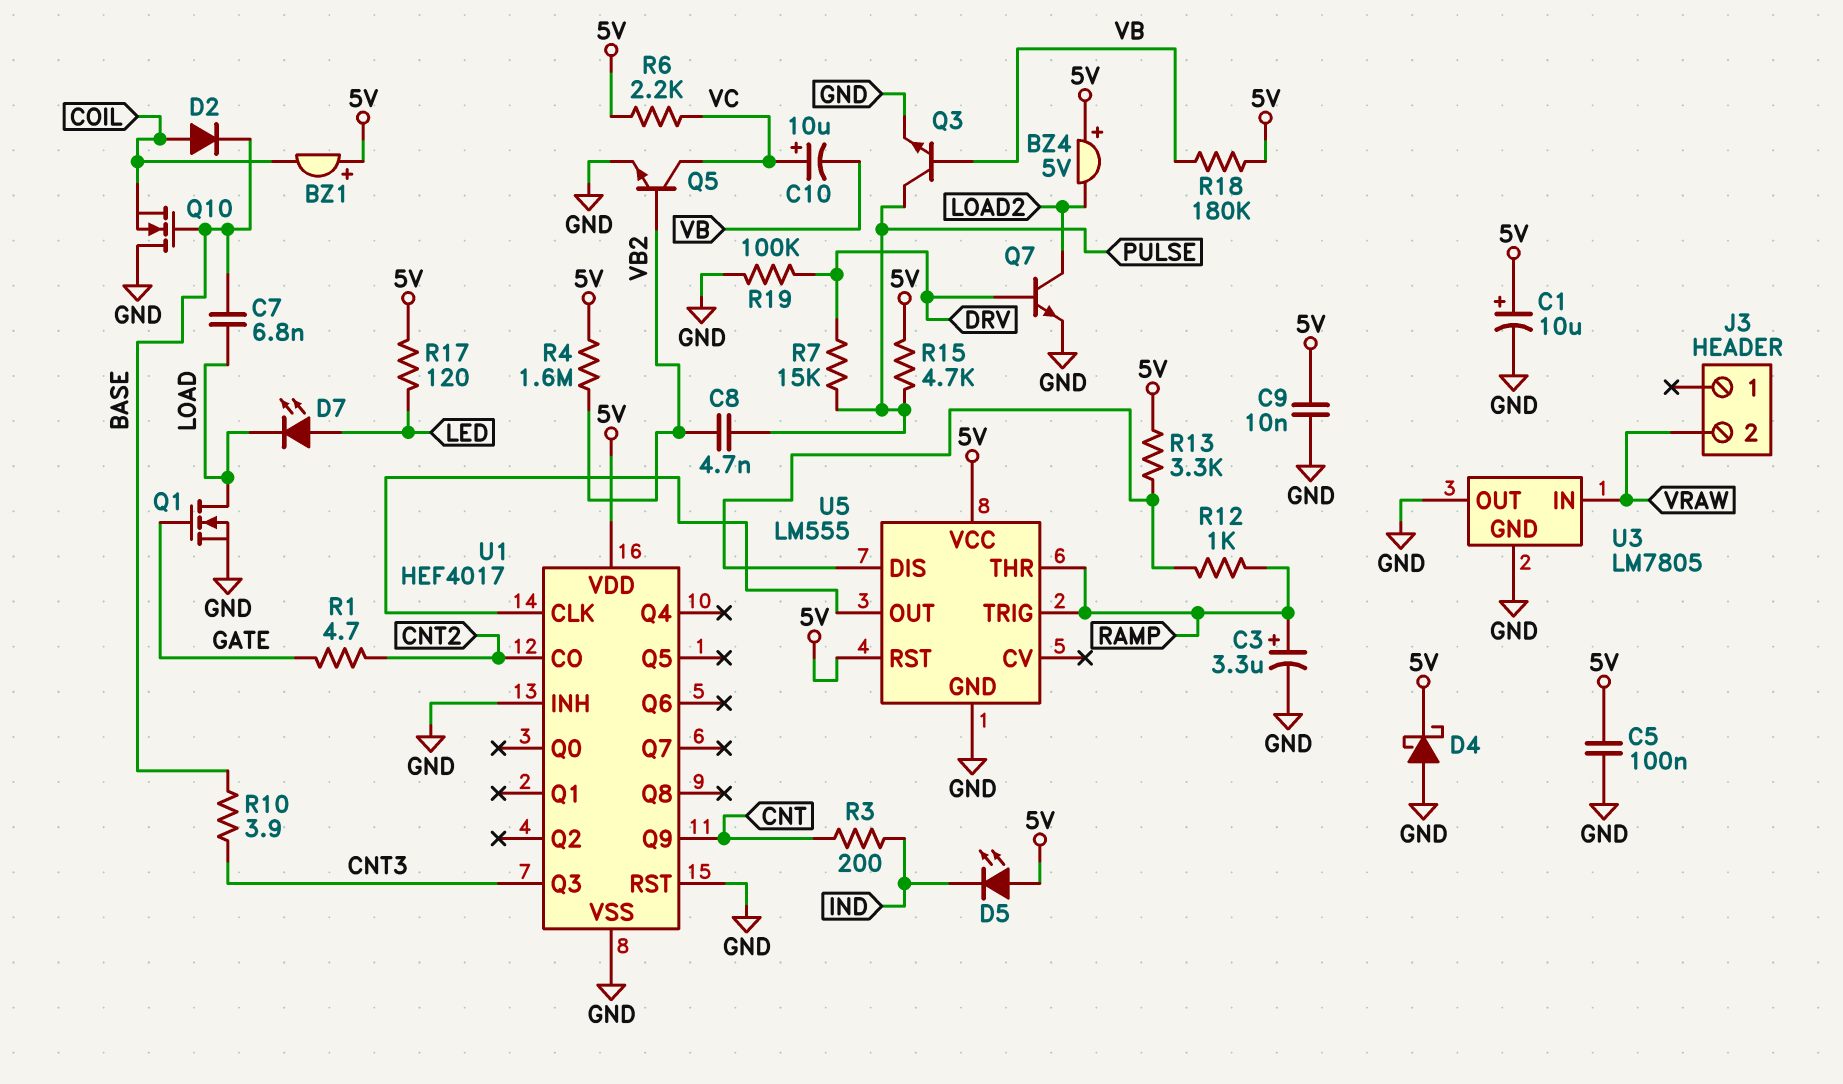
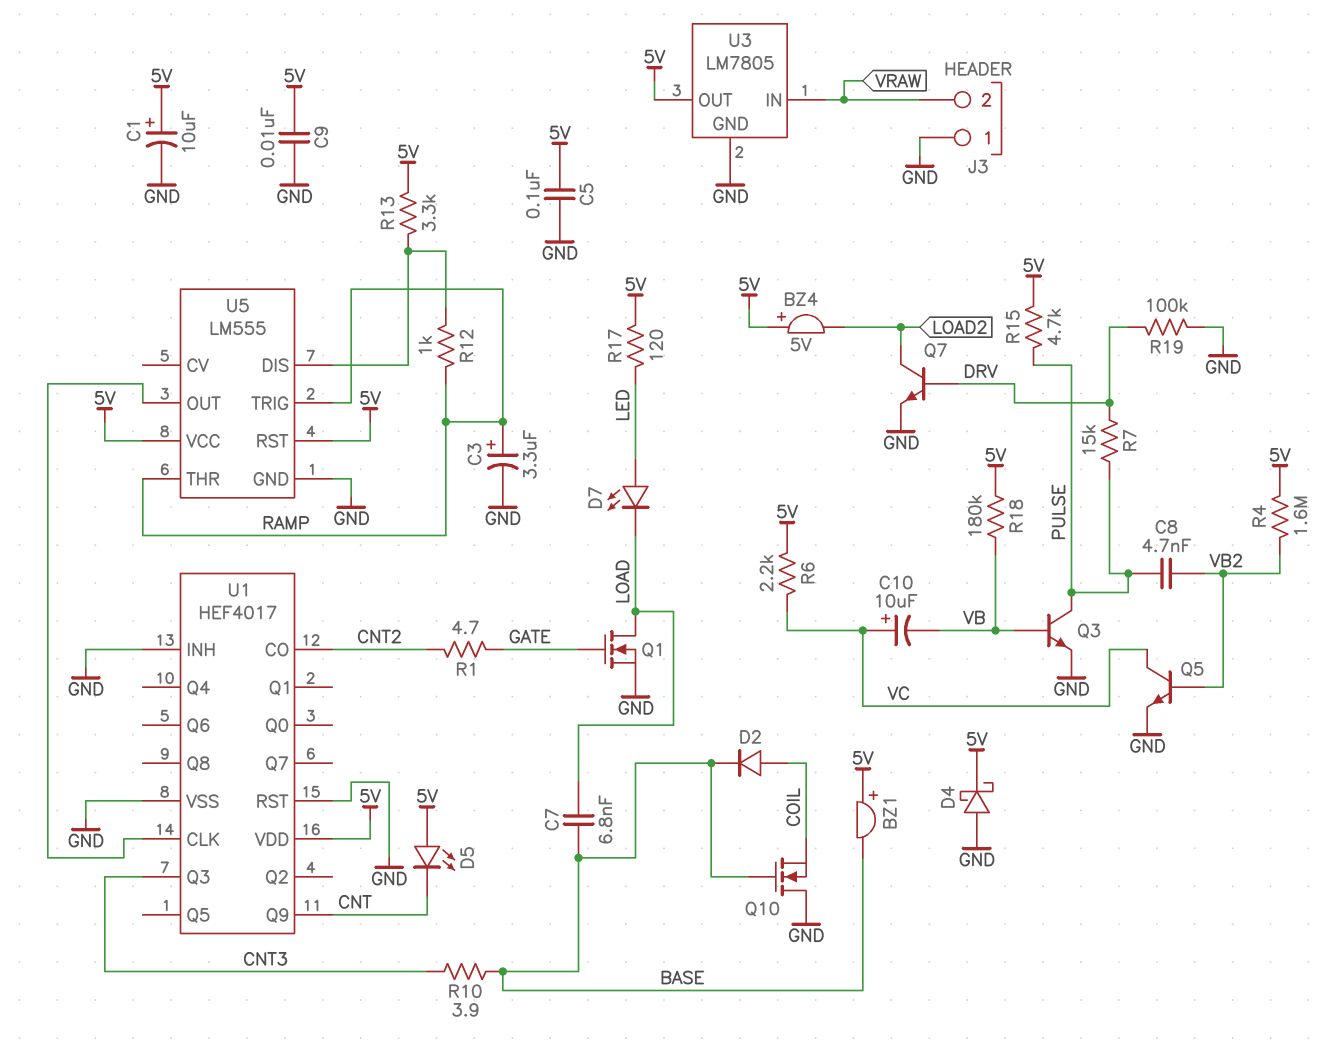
BZ1: buzzer (plus 5V, minus COIL) -> buzzer (plus 5V, minus BASE)
D5: LED (A 5V, K IND) -> LED (A 5V, K CNT)
J3 pin 1: none -> GND
R3: 200 (CNT, IND) -> none
U3 pin OUT: GND -> 5V

